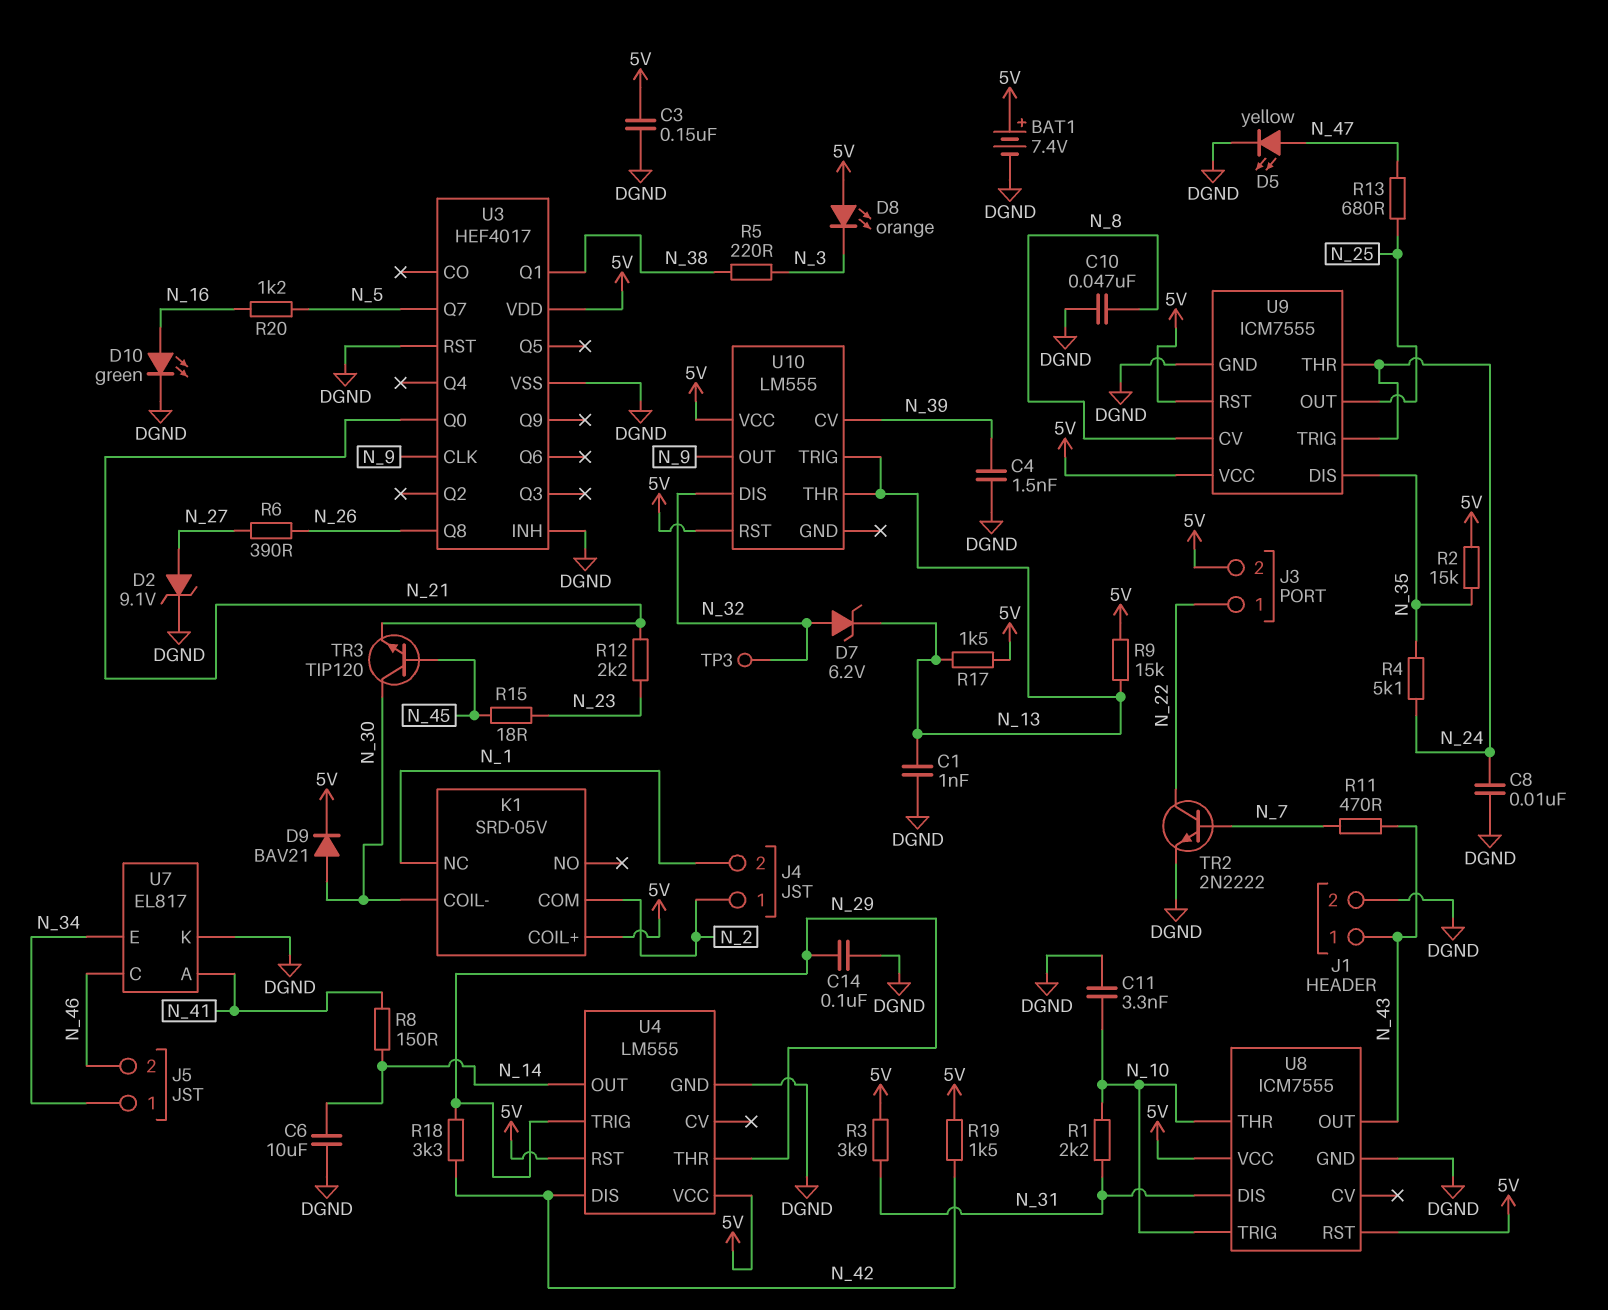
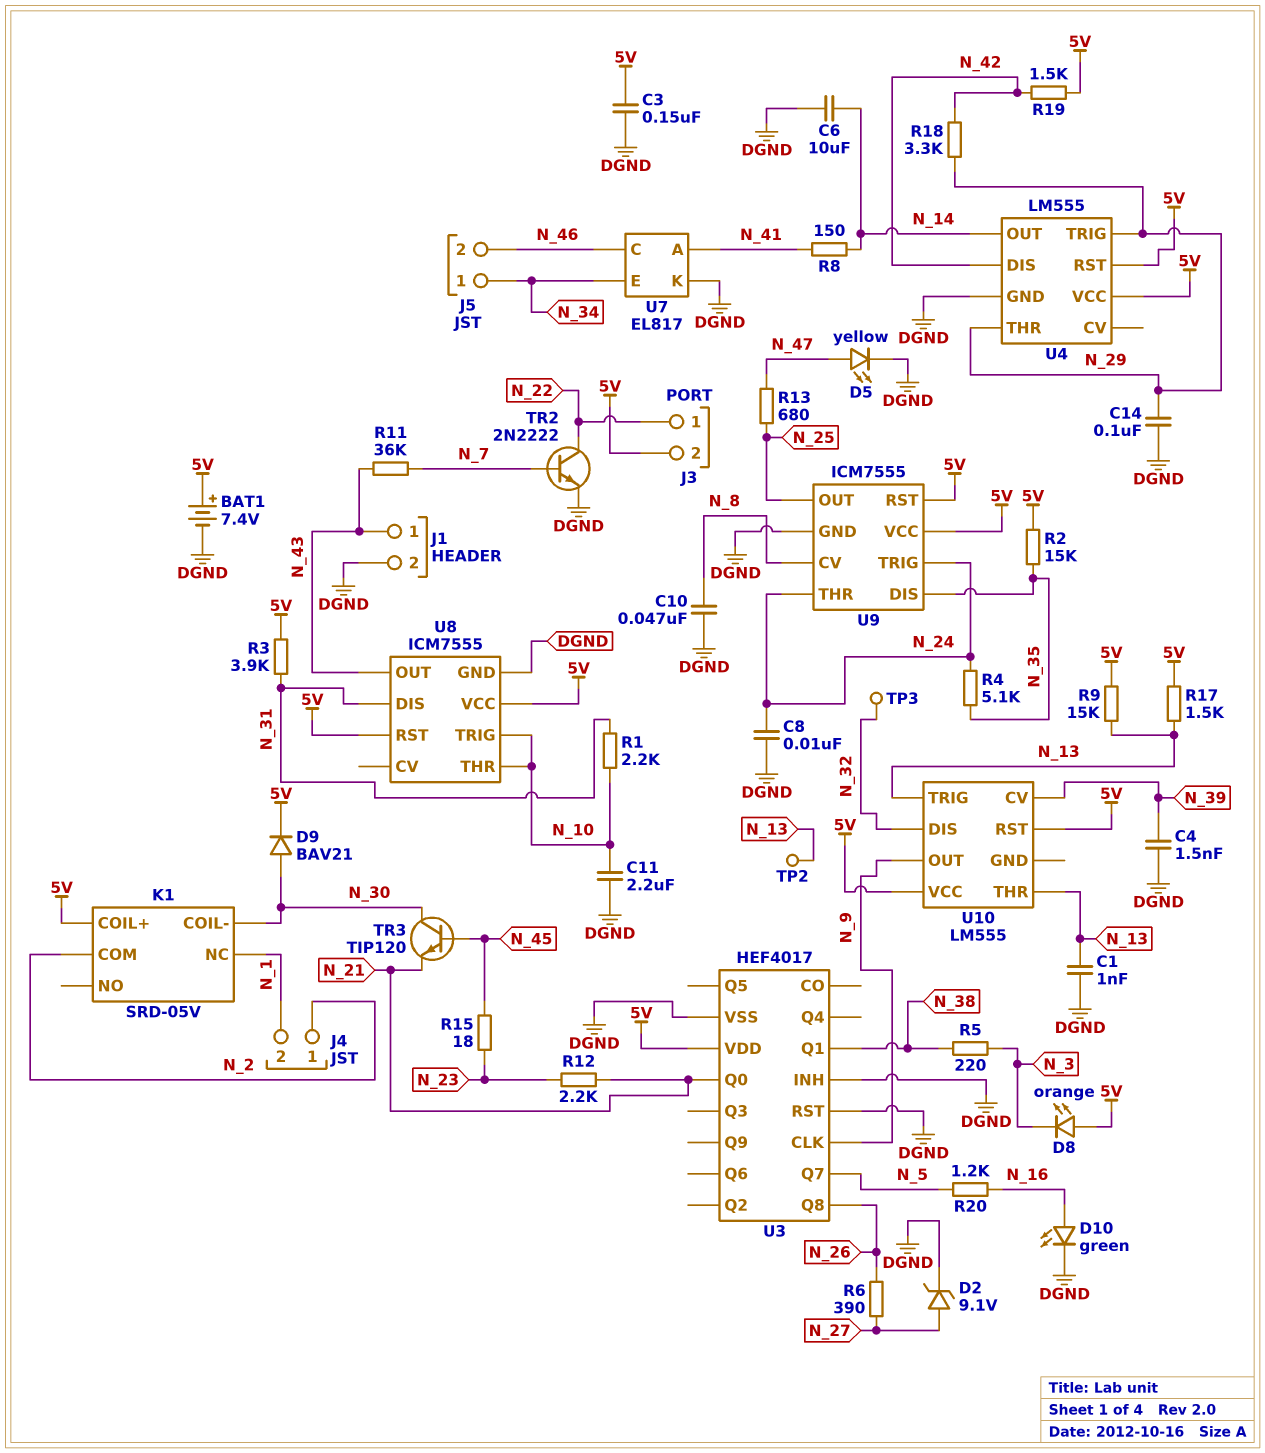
C11: 3.3nF (DGND, N_10) -> 2.2uF (DGND, N_10)
D7: zener 6.2V (A N_32, K N_13) -> none
R11: 470 (N_7, N_43) -> 36k (N_7, N_43)
TP2: none -> test point (N_13)

